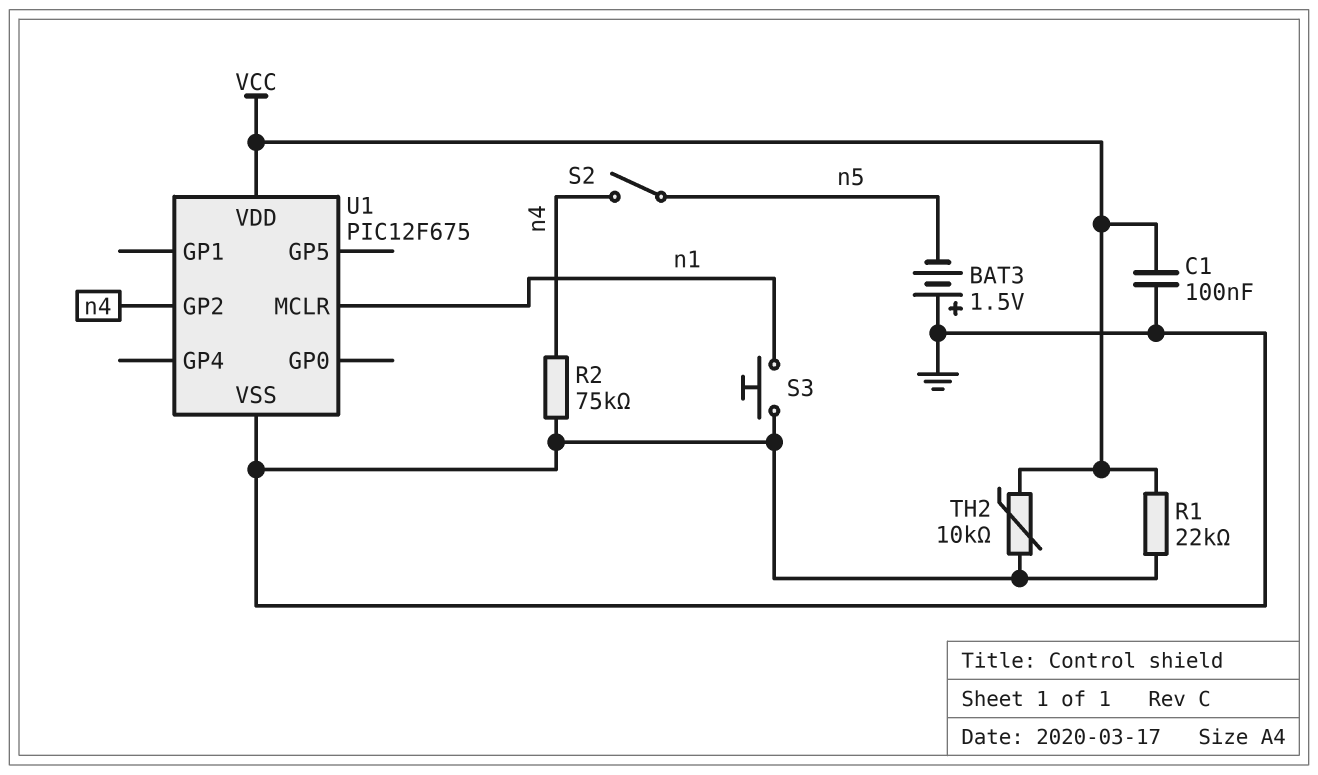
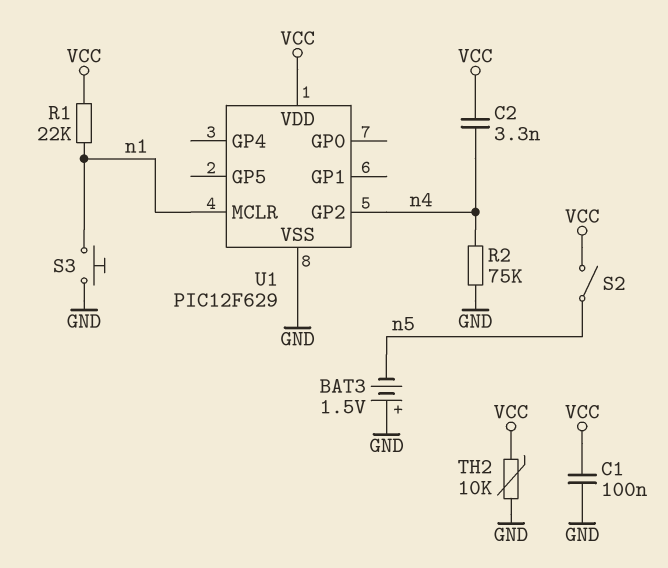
C2: none -> 3.3nF (VCC, n4)
R1: 22k (GND, VCC) -> 22k (VCC, n1)
S2: switch (n4, n5) -> switch (VCC, n5)
U1: PIC12F675 -> PIC12F629

